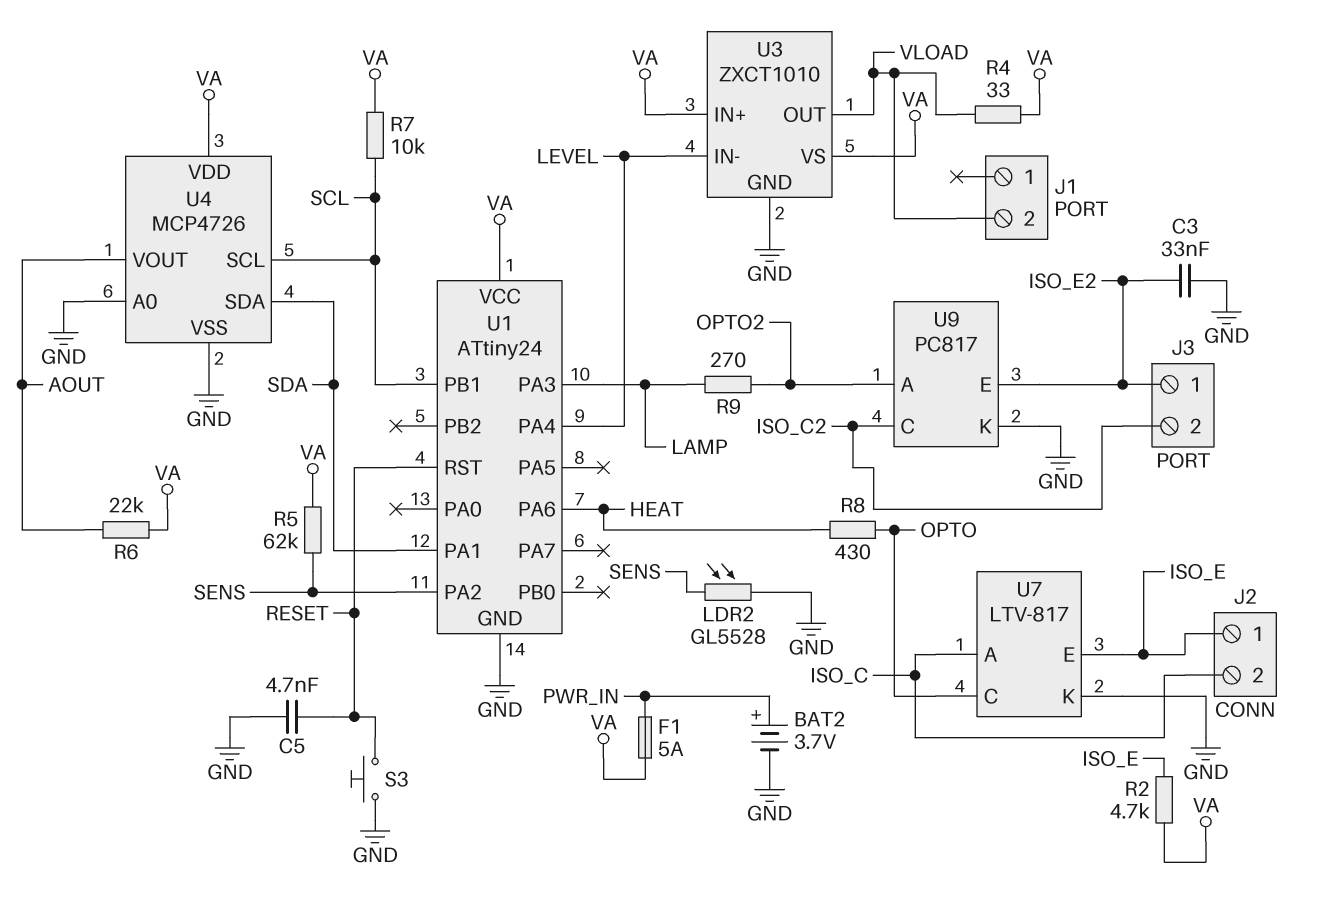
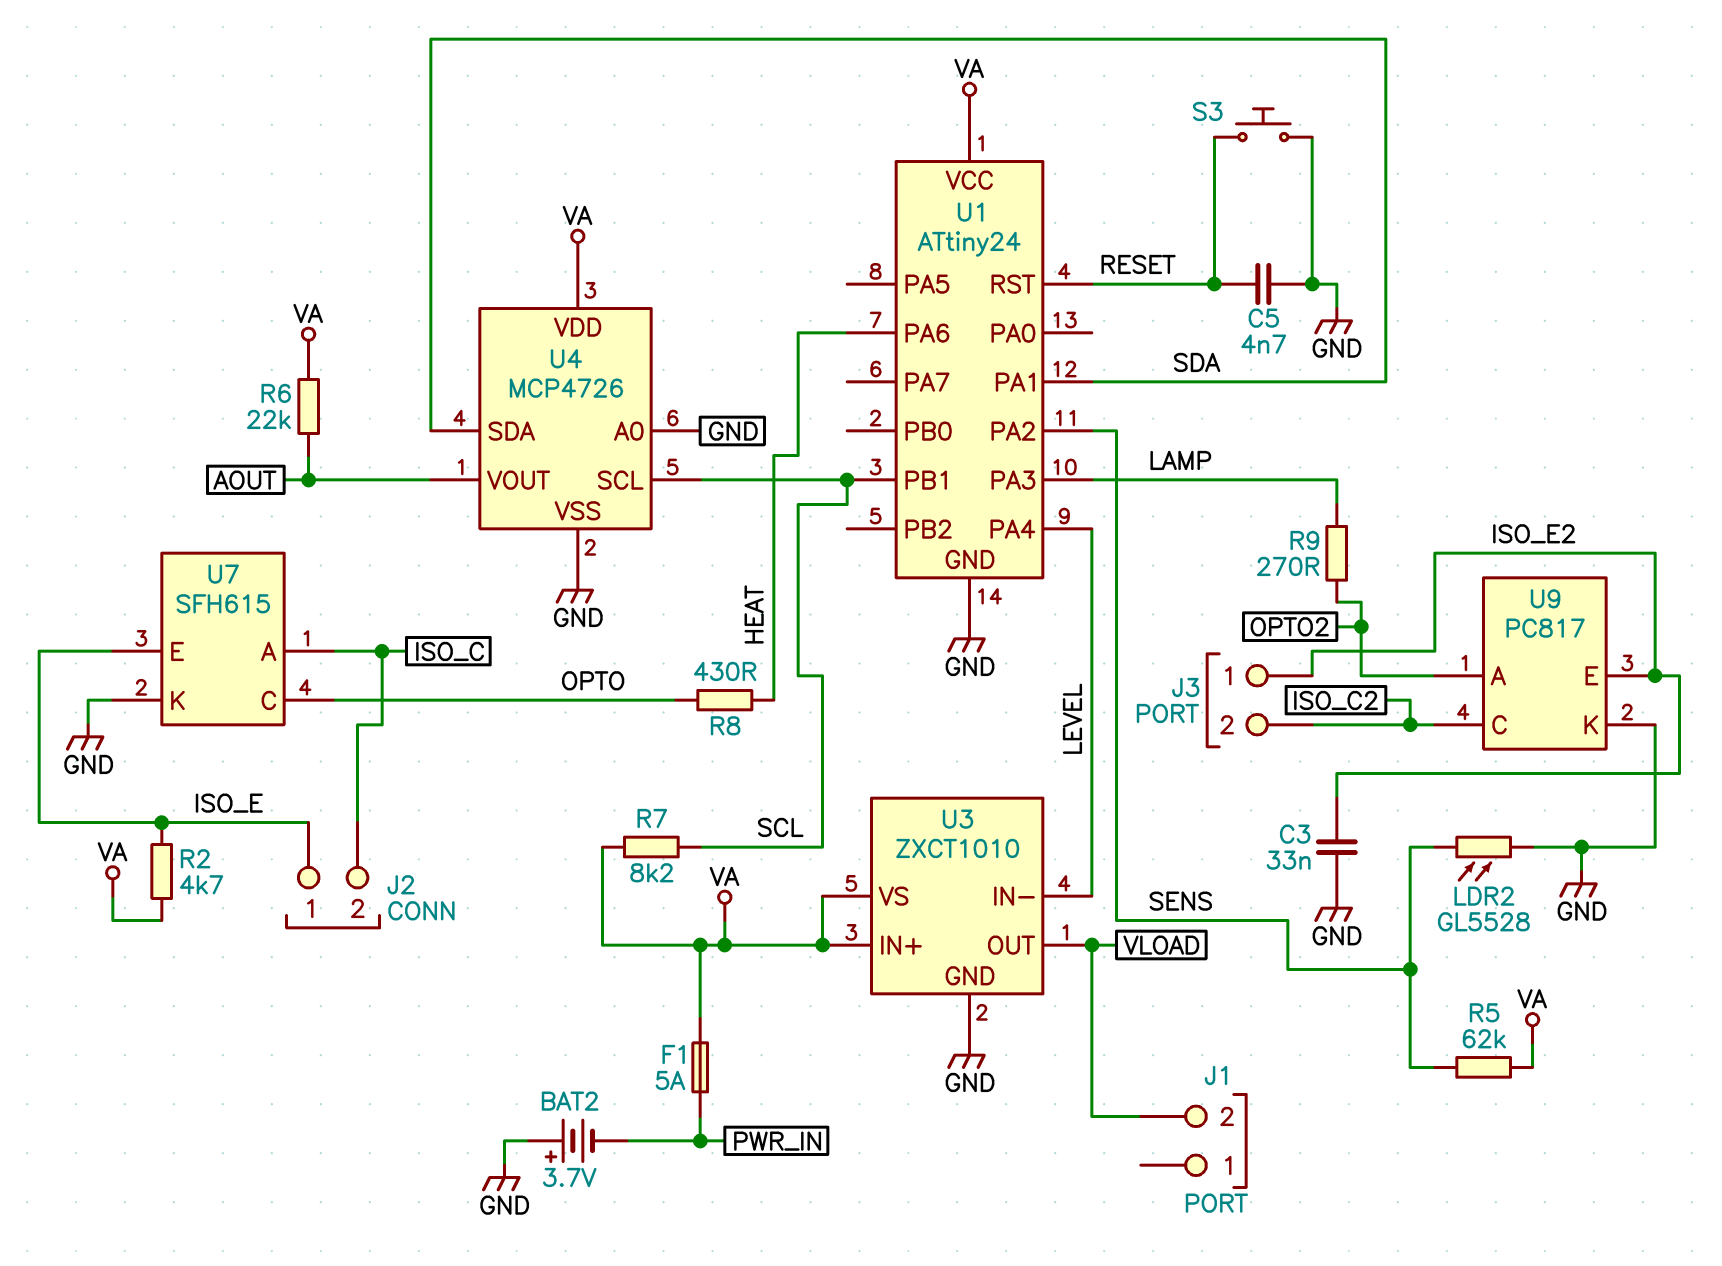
BAT2: 3.7V (plus PWR_IN, minus GND) -> 3.7V (plus GND, minus PWR_IN)
R4: 33 (VA, VLOAD) -> none
R7: 10k (SCL, VA) -> 8.2k (SCL, VA)
U7: LTV-817 -> SFH615

